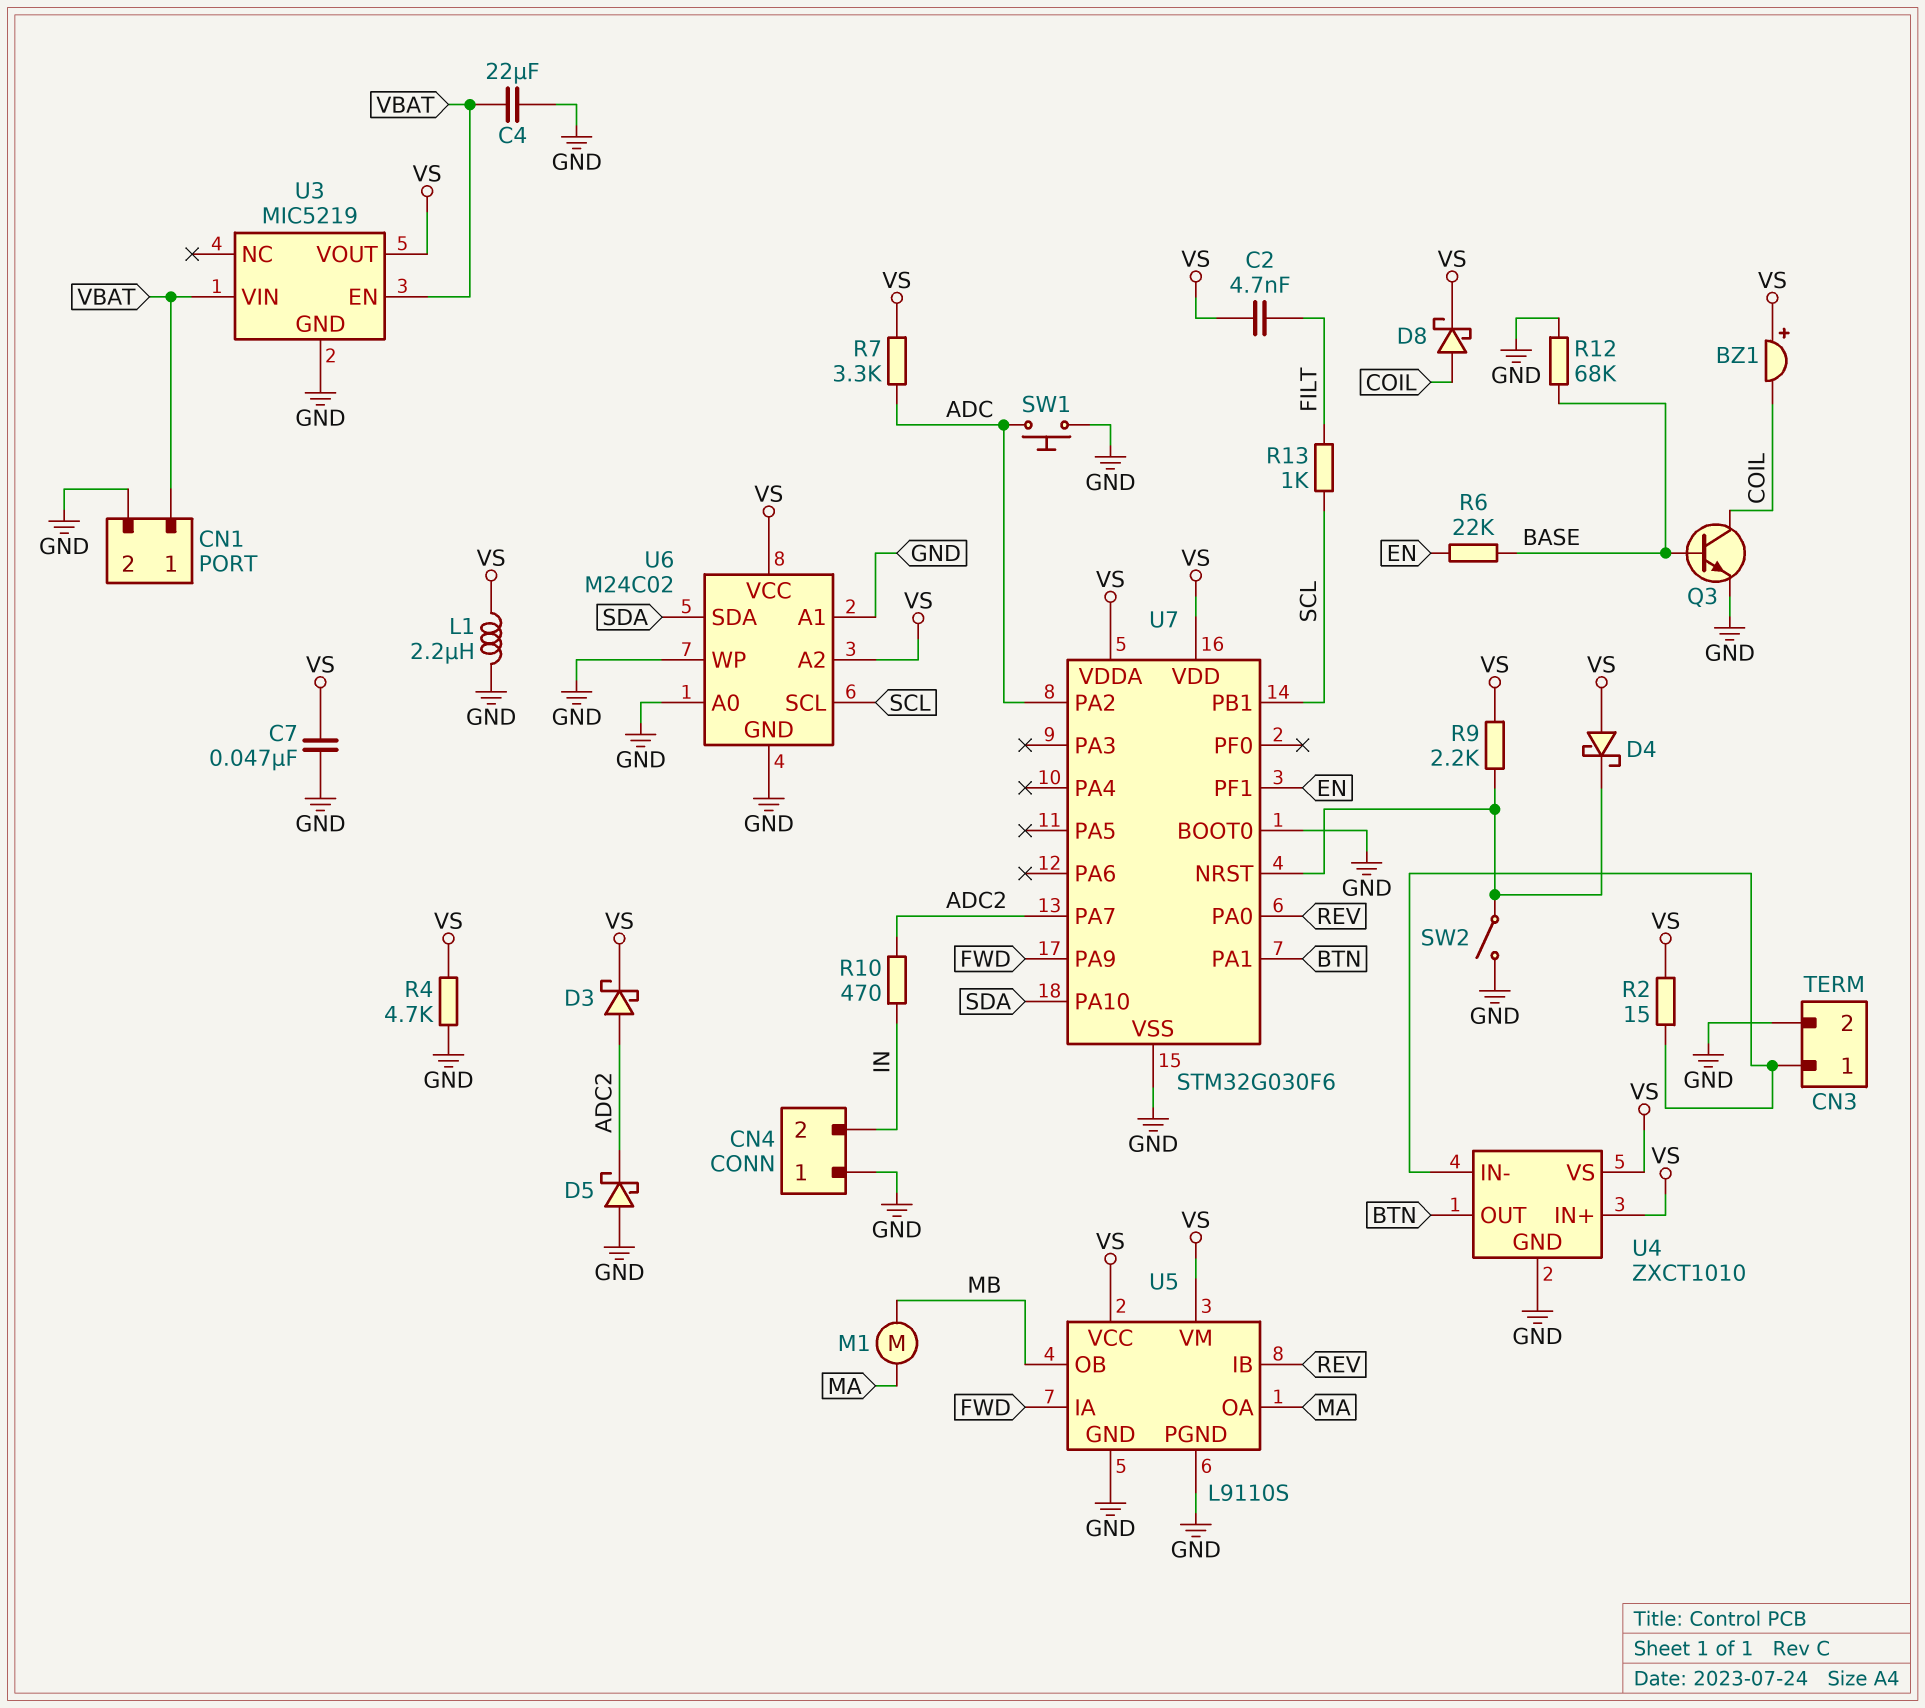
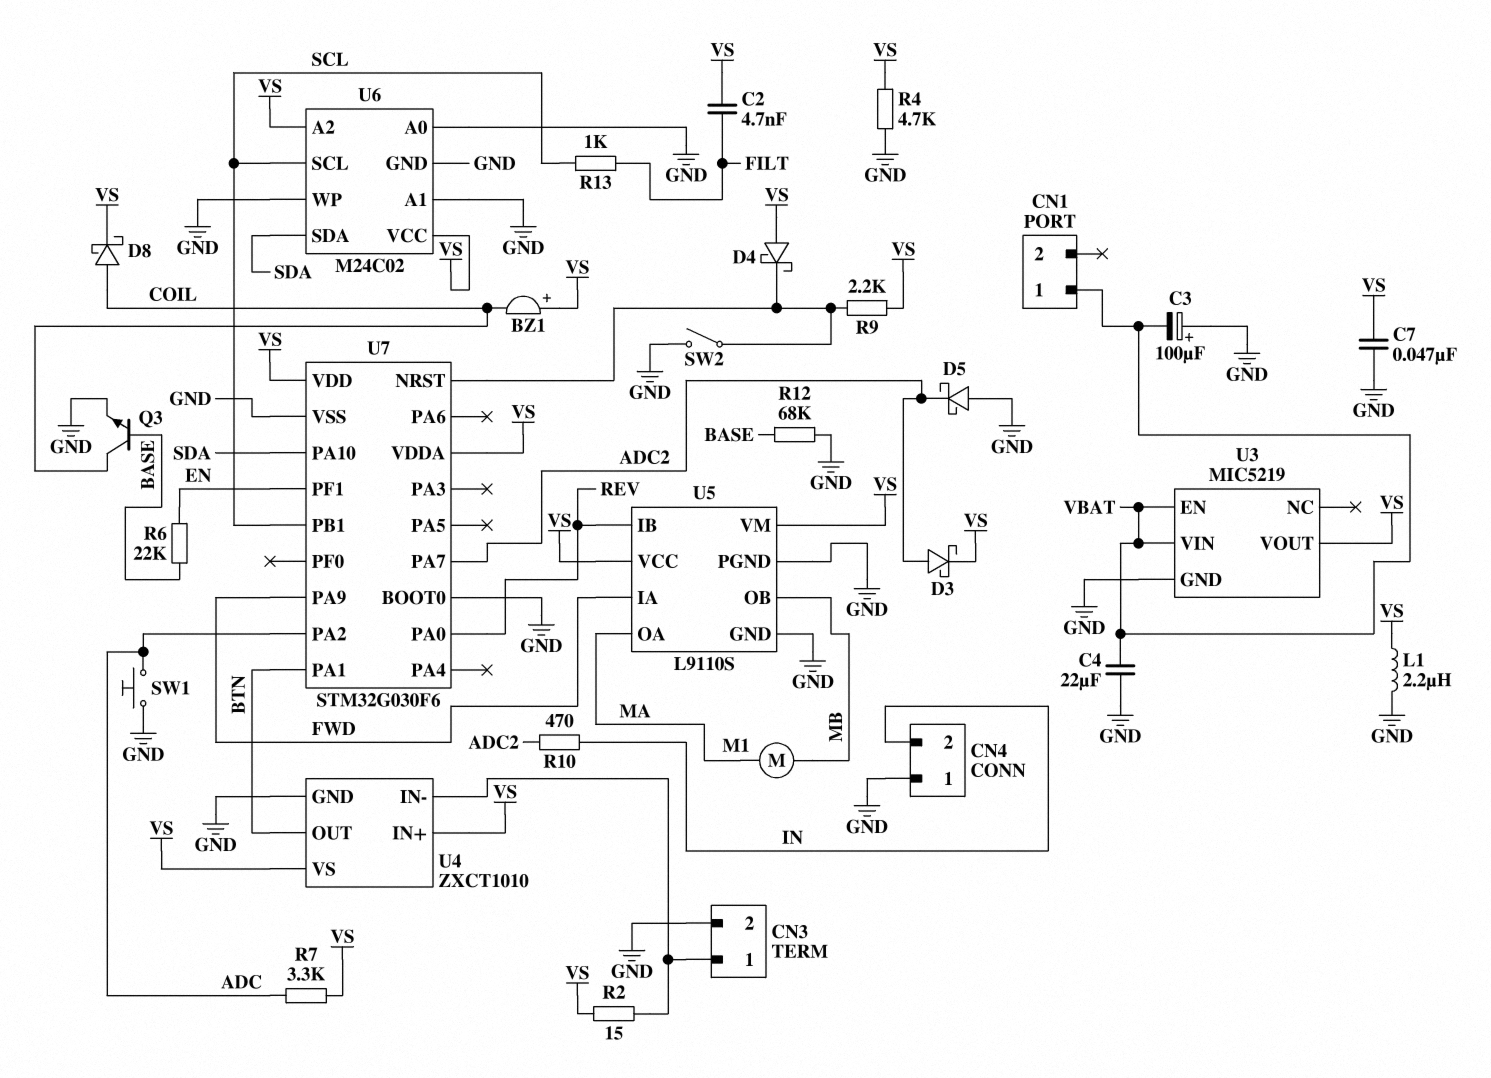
C3: none -> 100uF (plus GND, minus VBAT)
CN1 pin 2: GND -> none

